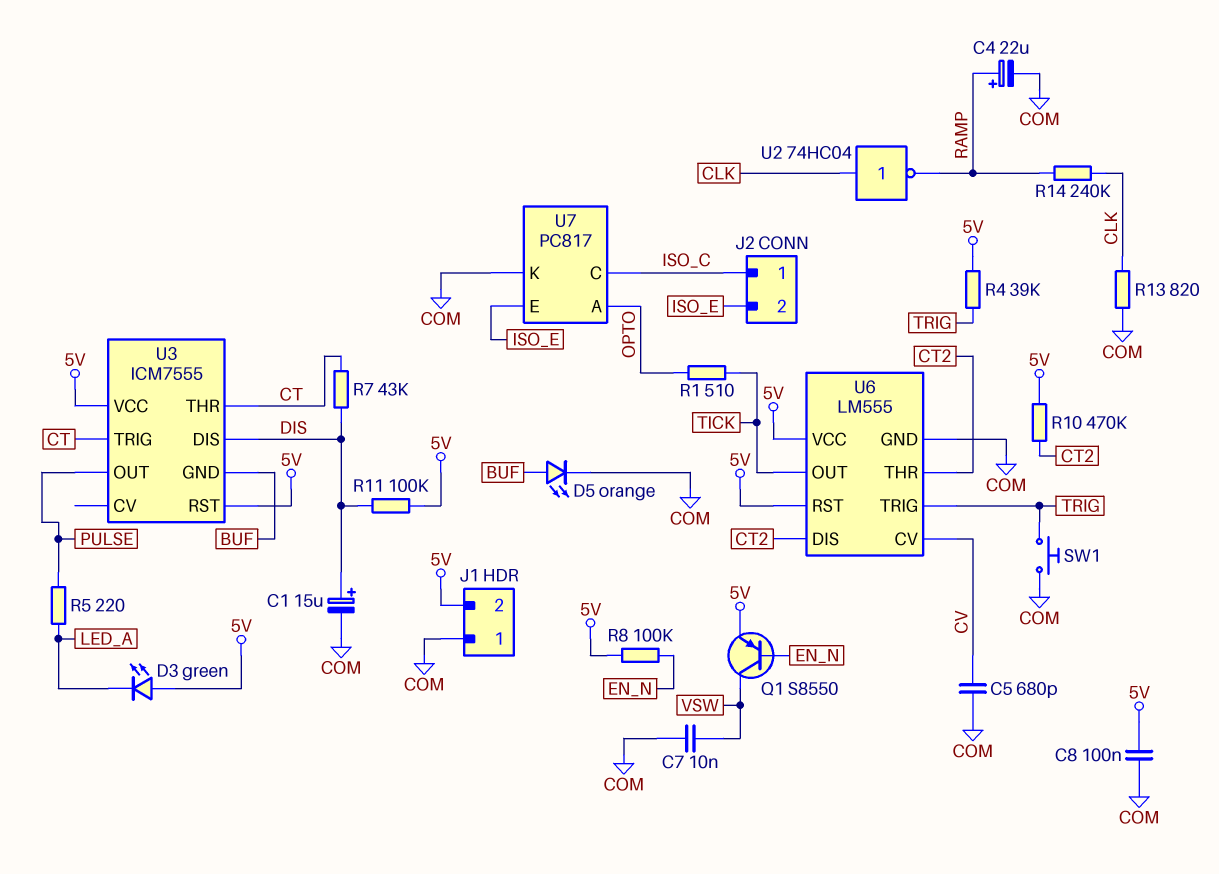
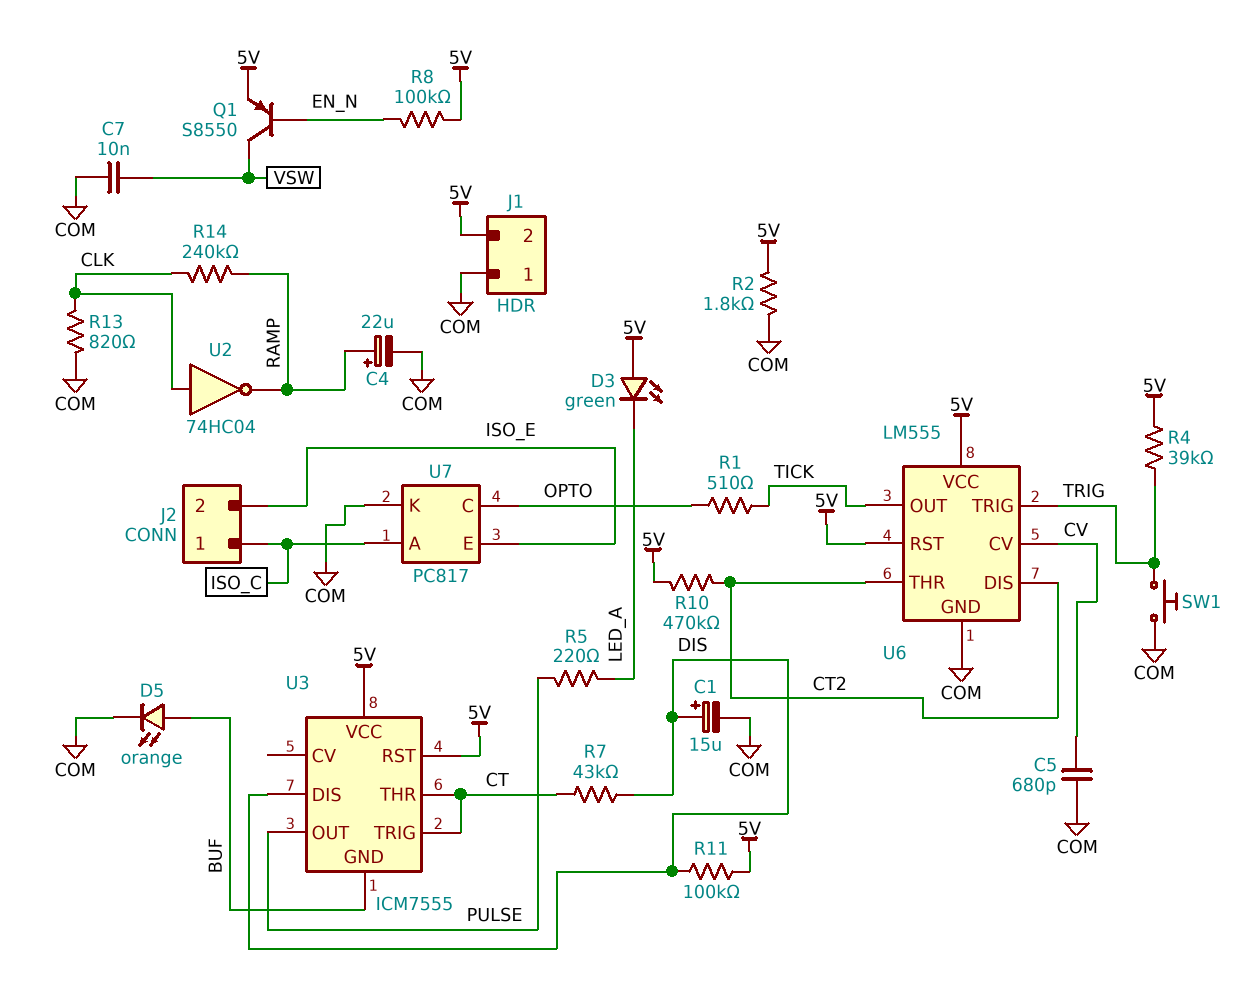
C8: 100nF (5V, COM) -> none
R2: none -> 1.8k (5V, COM)
U7 pin A: OPTO -> ISO_C
U7 pin C: ISO_C -> OPTO

